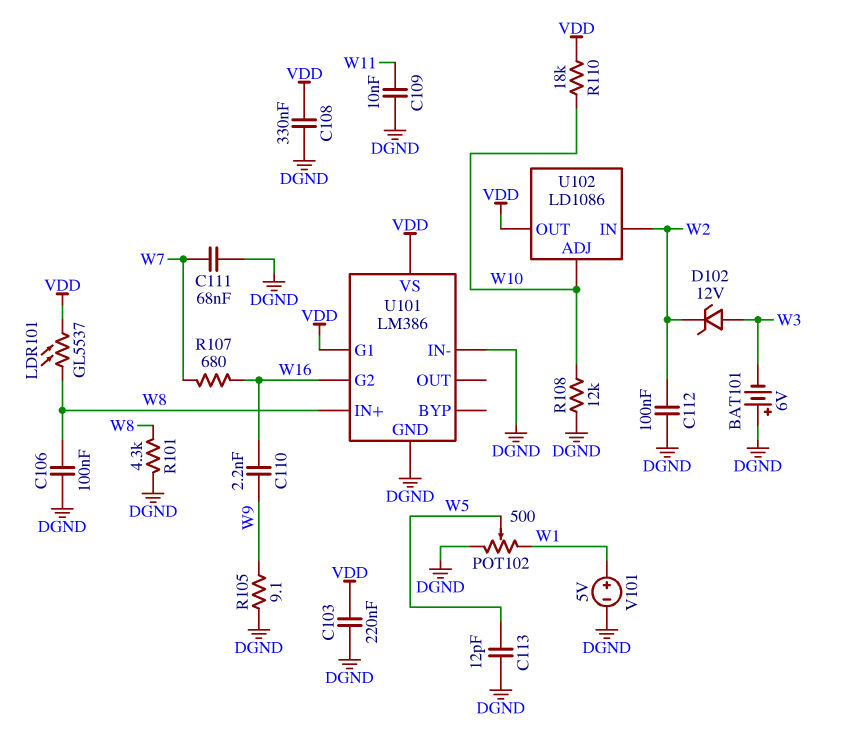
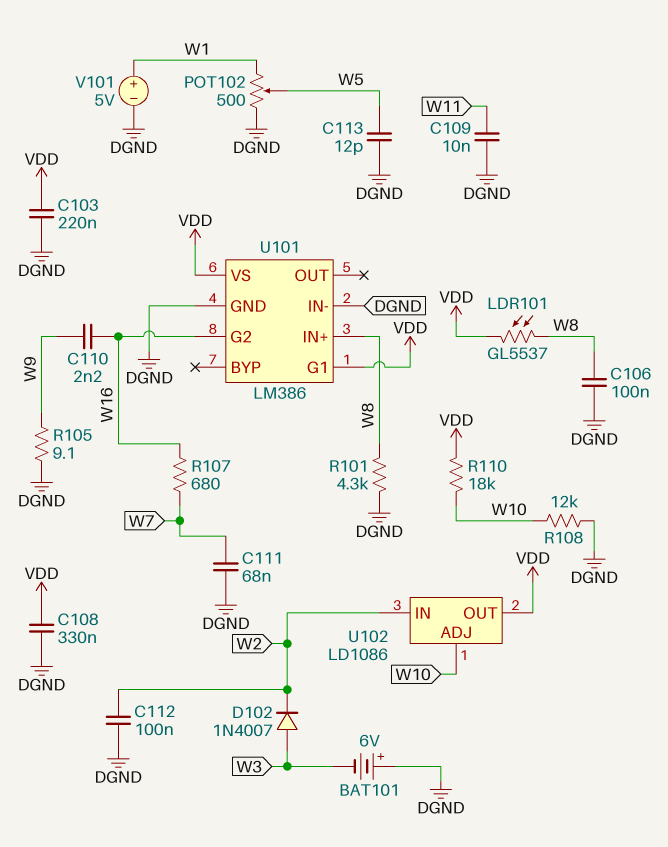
D102: zener 12V (A W3, K W2) -> diode 1N4007 (A W3, K W2)

